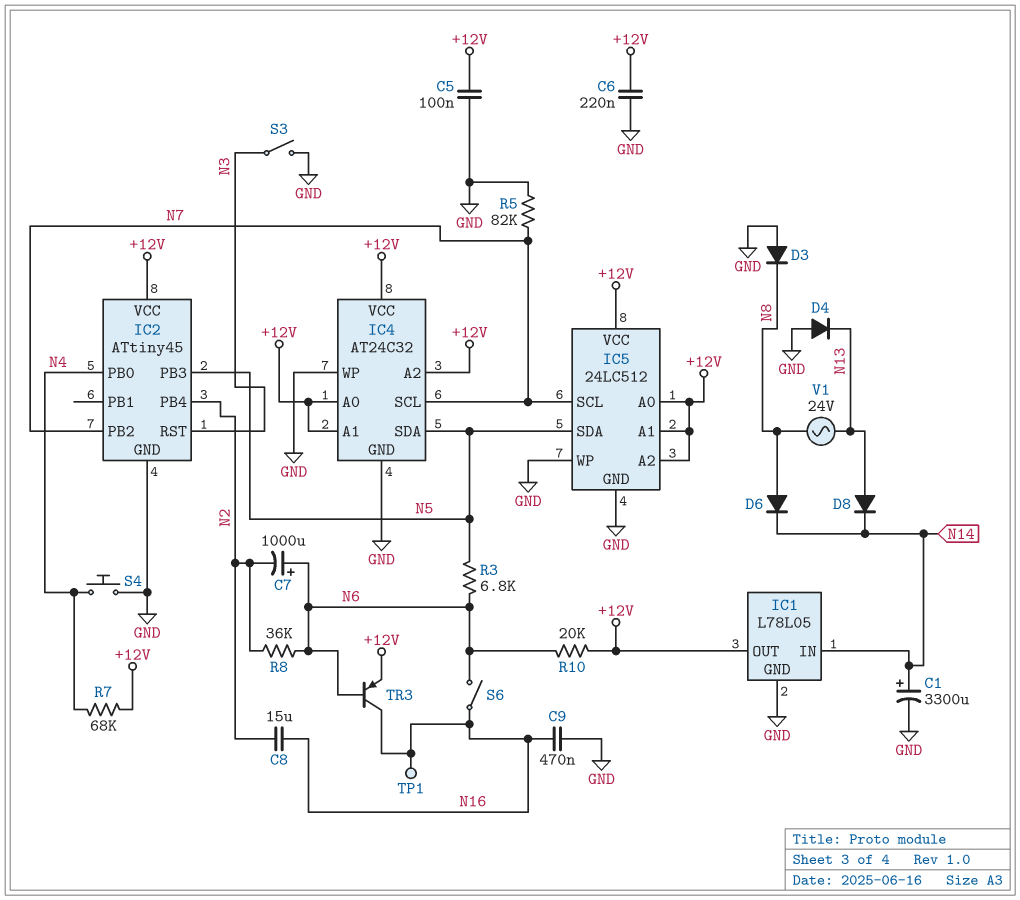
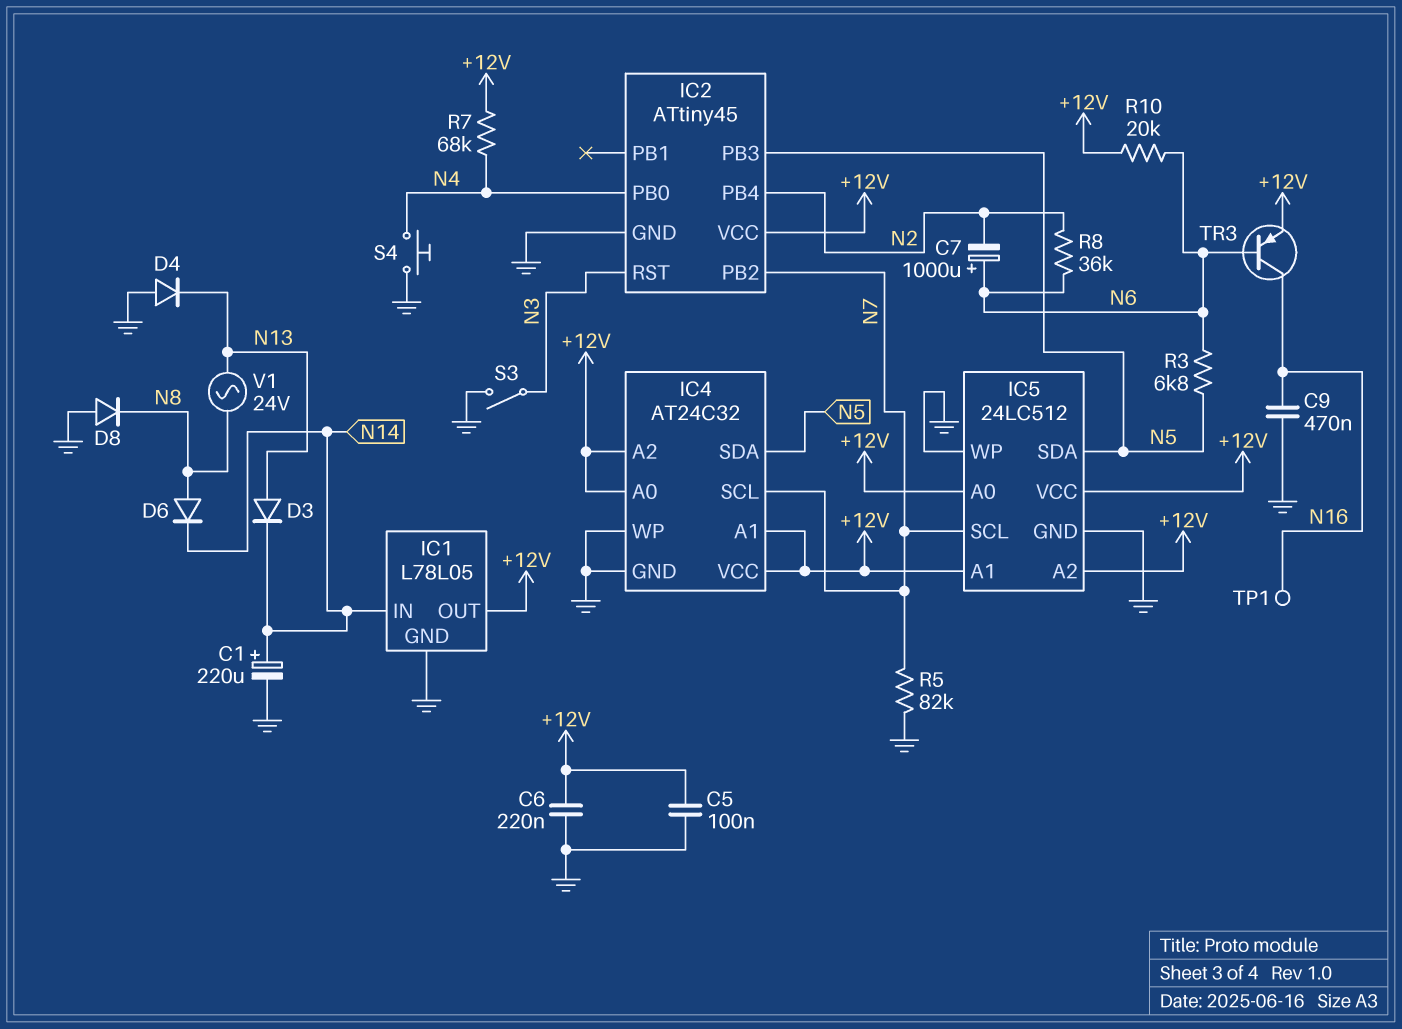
C1: 3300uF (plus N14, minus GND) -> 220uF (plus N14, minus GND)
C8: 15uF (N2, N16) -> none
D3: diode (A GND, K N8) -> diode (A N13, K N14)
D8: diode (A N13, K N14) -> diode (A GND, K N8)
S6: switch (N6, N16) -> none

